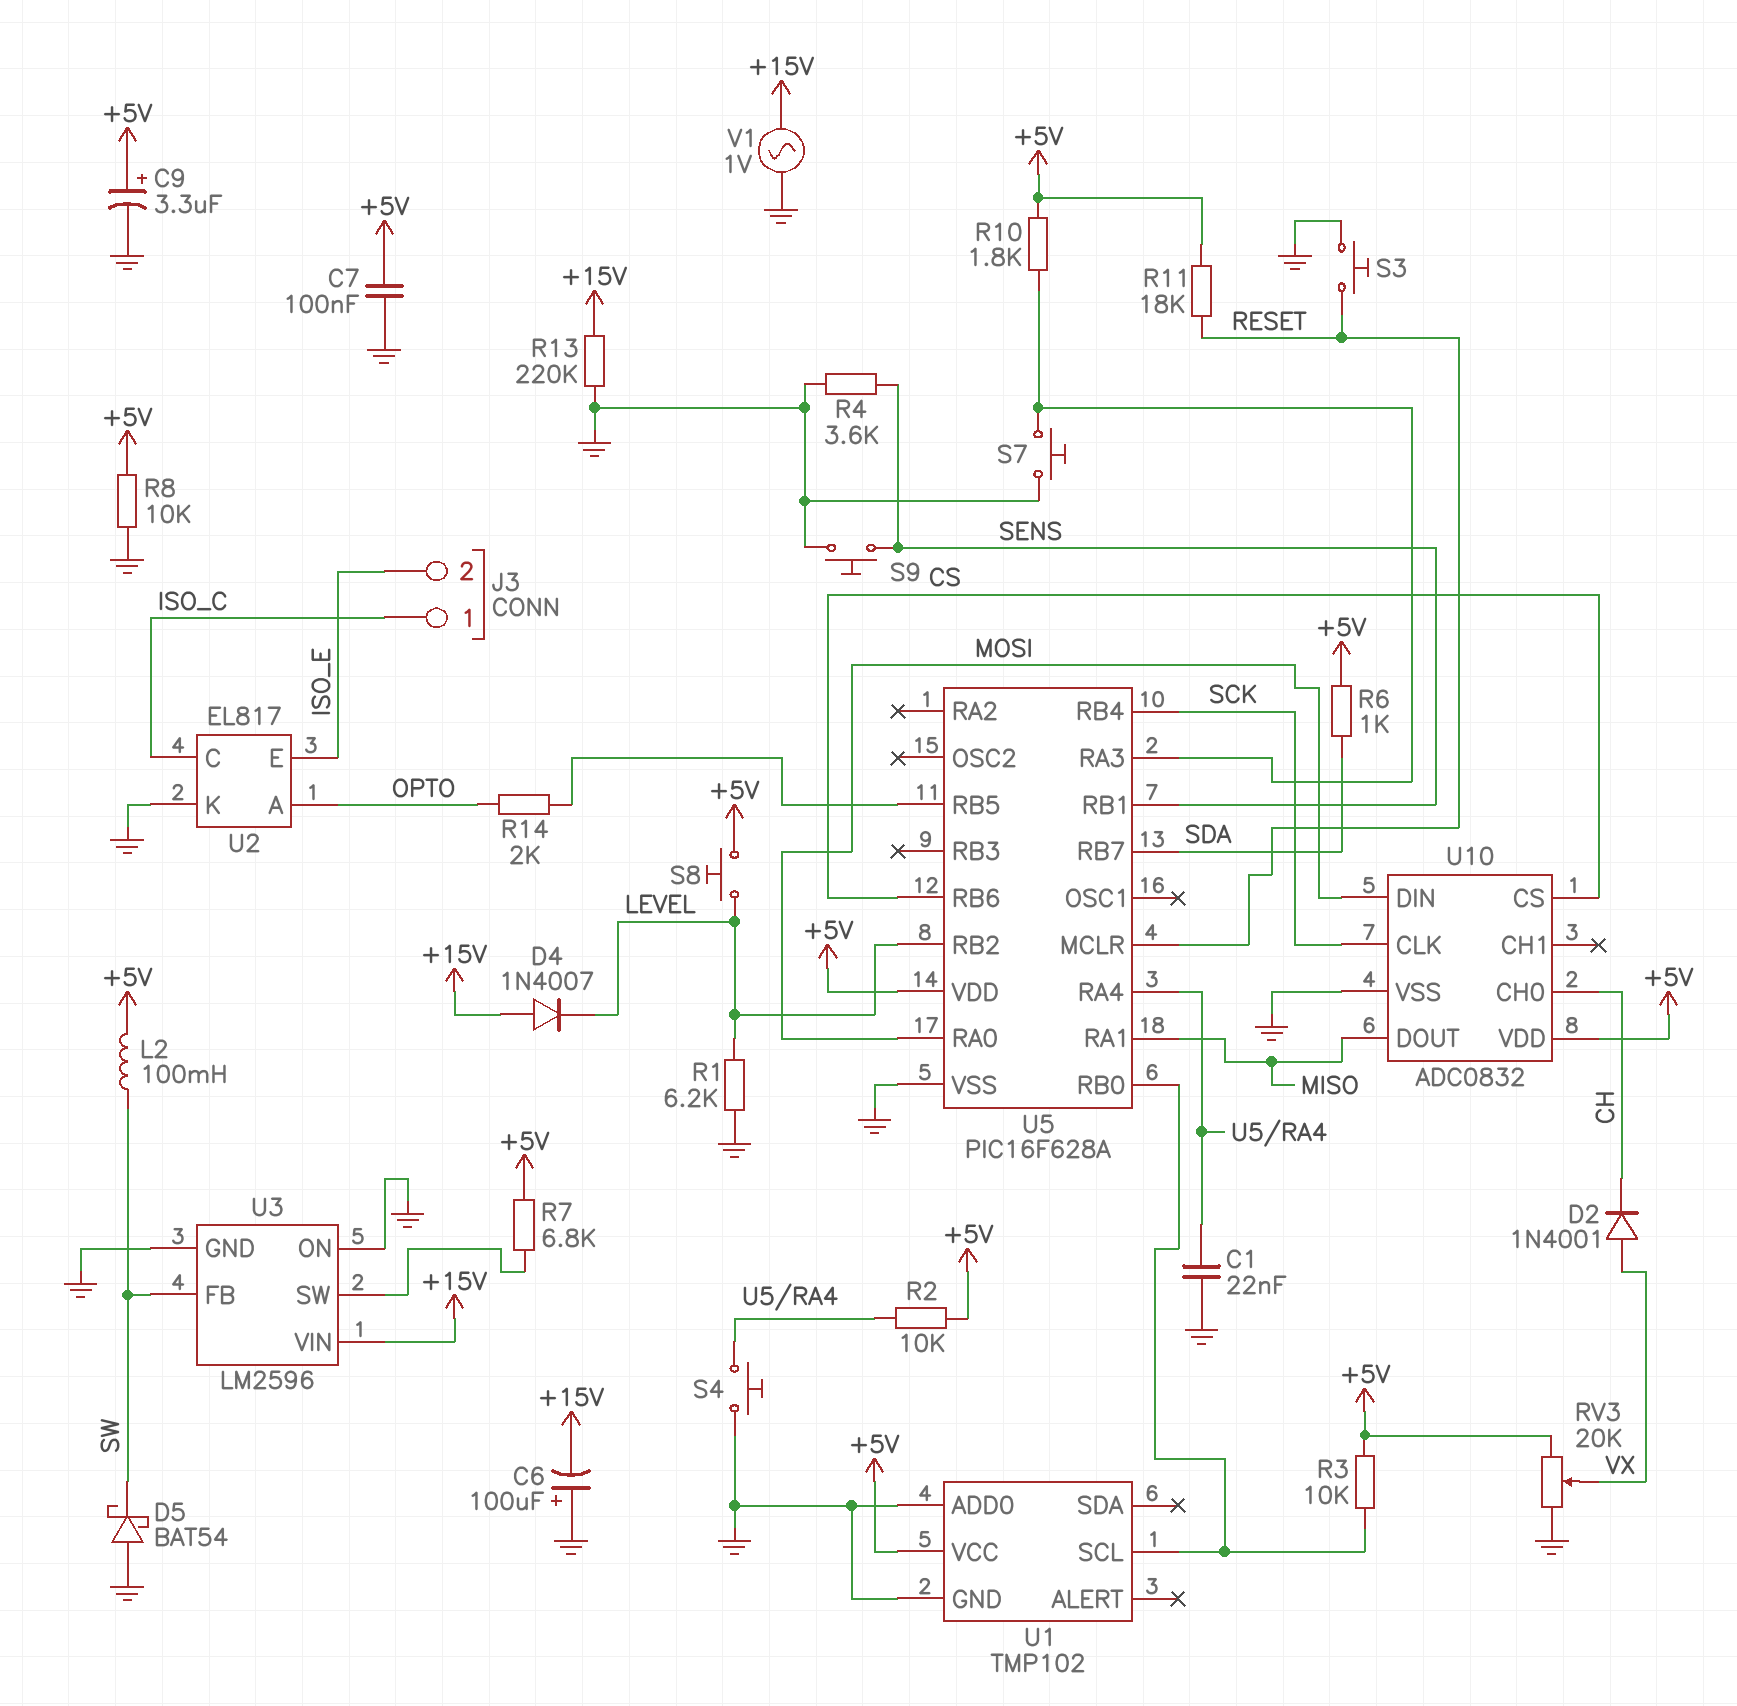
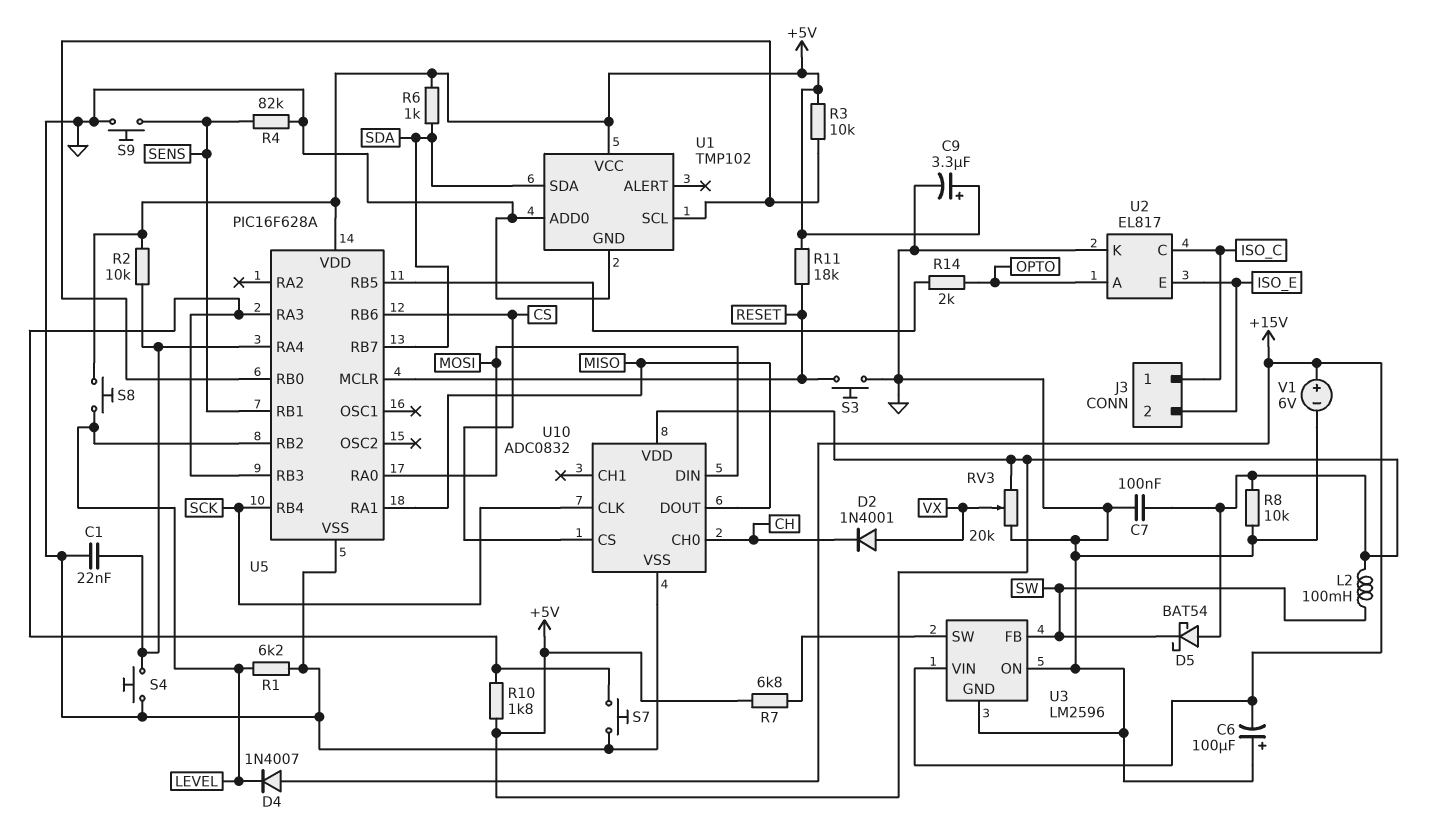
D5: schottky BAT54 (A GND, K SW) -> schottky BAT54 (A +5V, K SW)
R4: 3.6k (GND, SENS) -> 82k (GND, SENS)
R13: 220k (+15V, GND) -> none
U1 pin SDA: none -> SDA
U5 pin RB3: none -> U5/RA3
V1: AC 1V (+15V, GND) -> 6V (plus +15V, minus GND)

